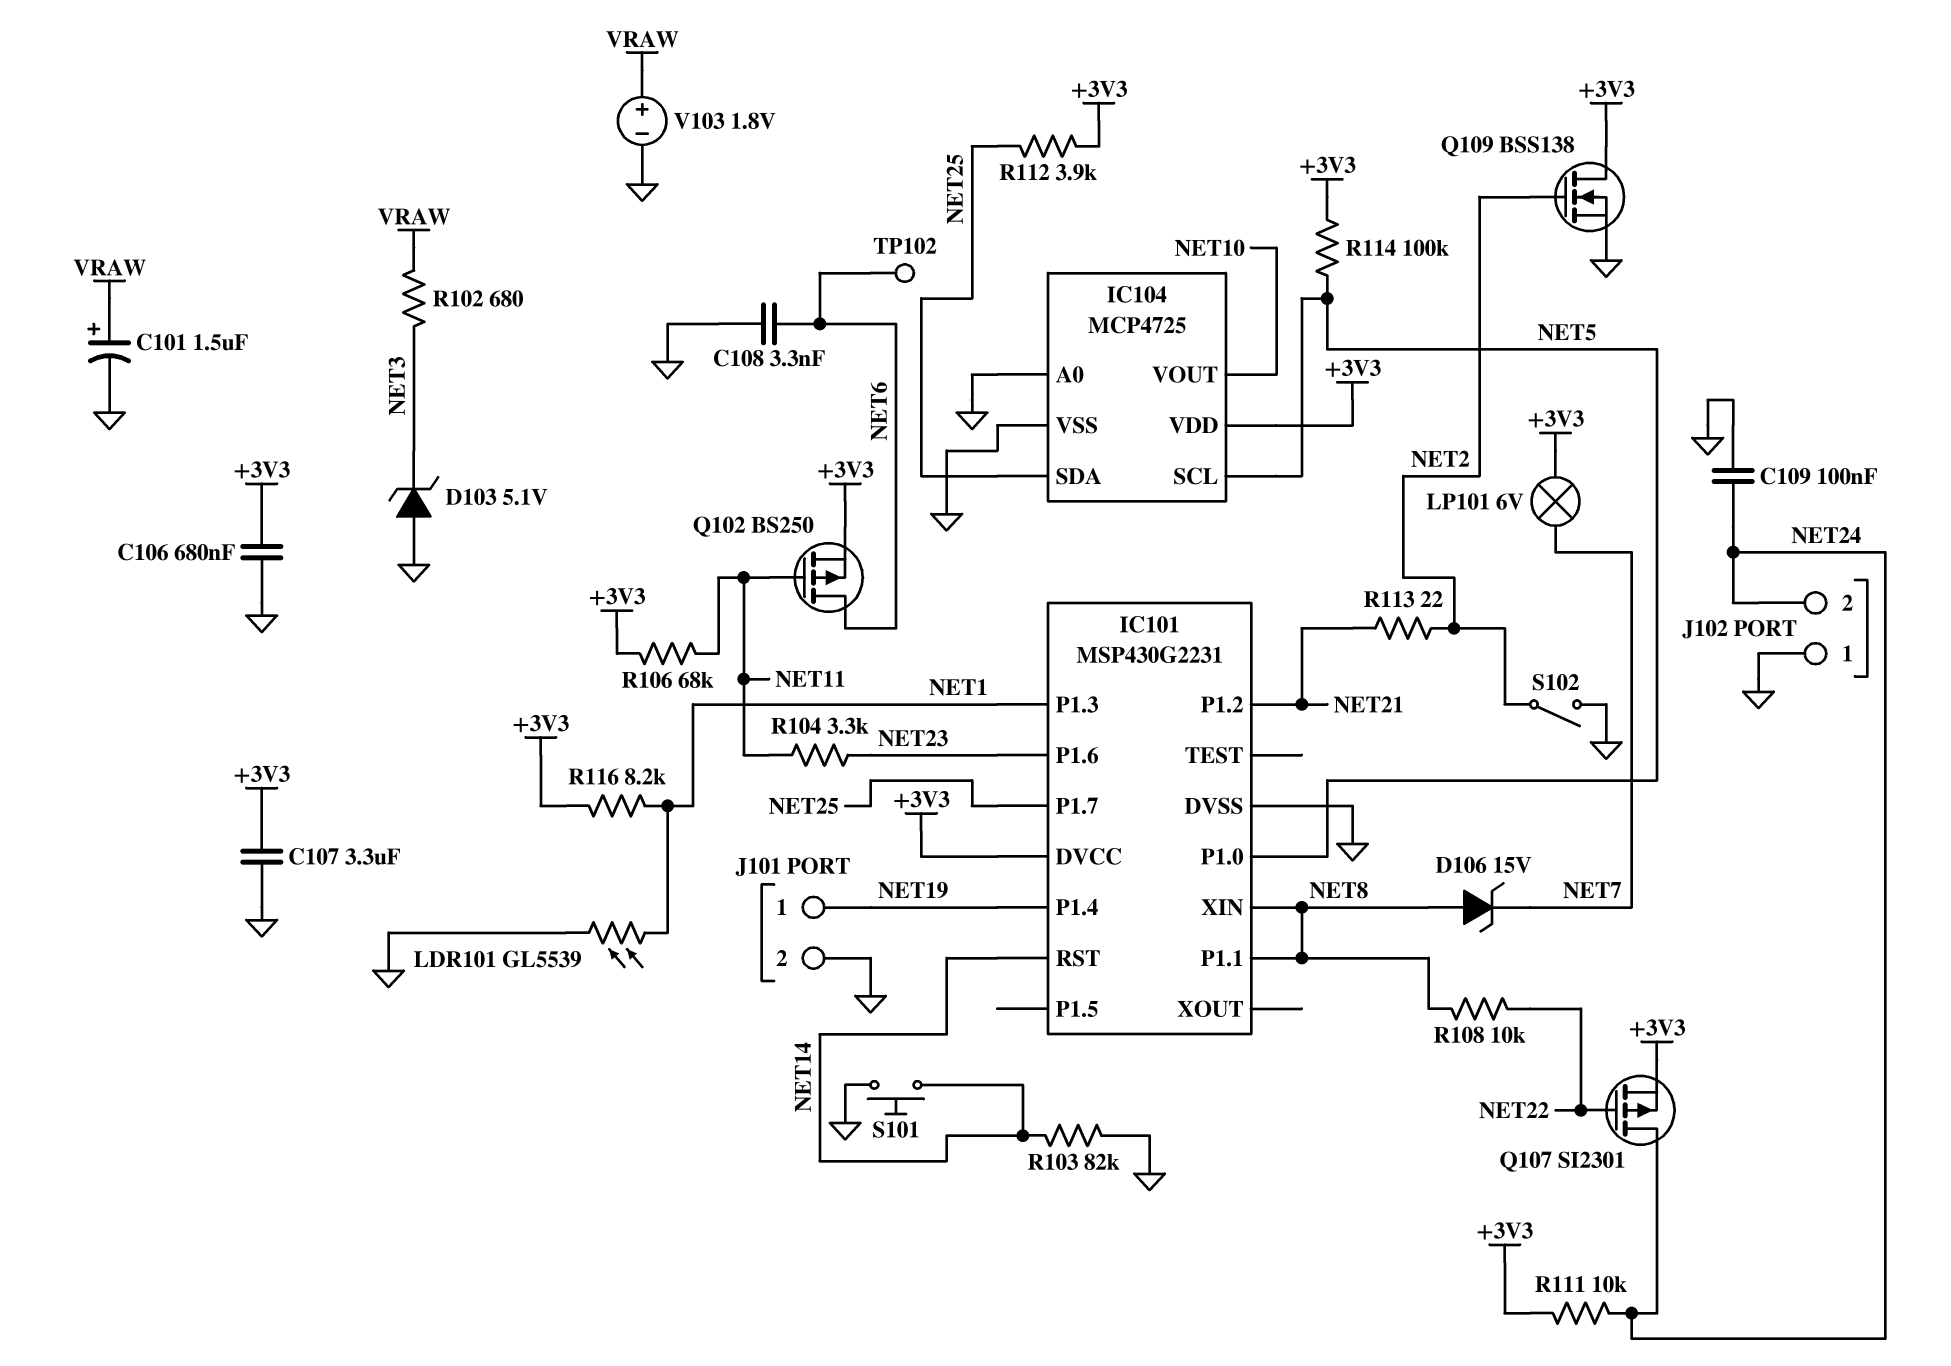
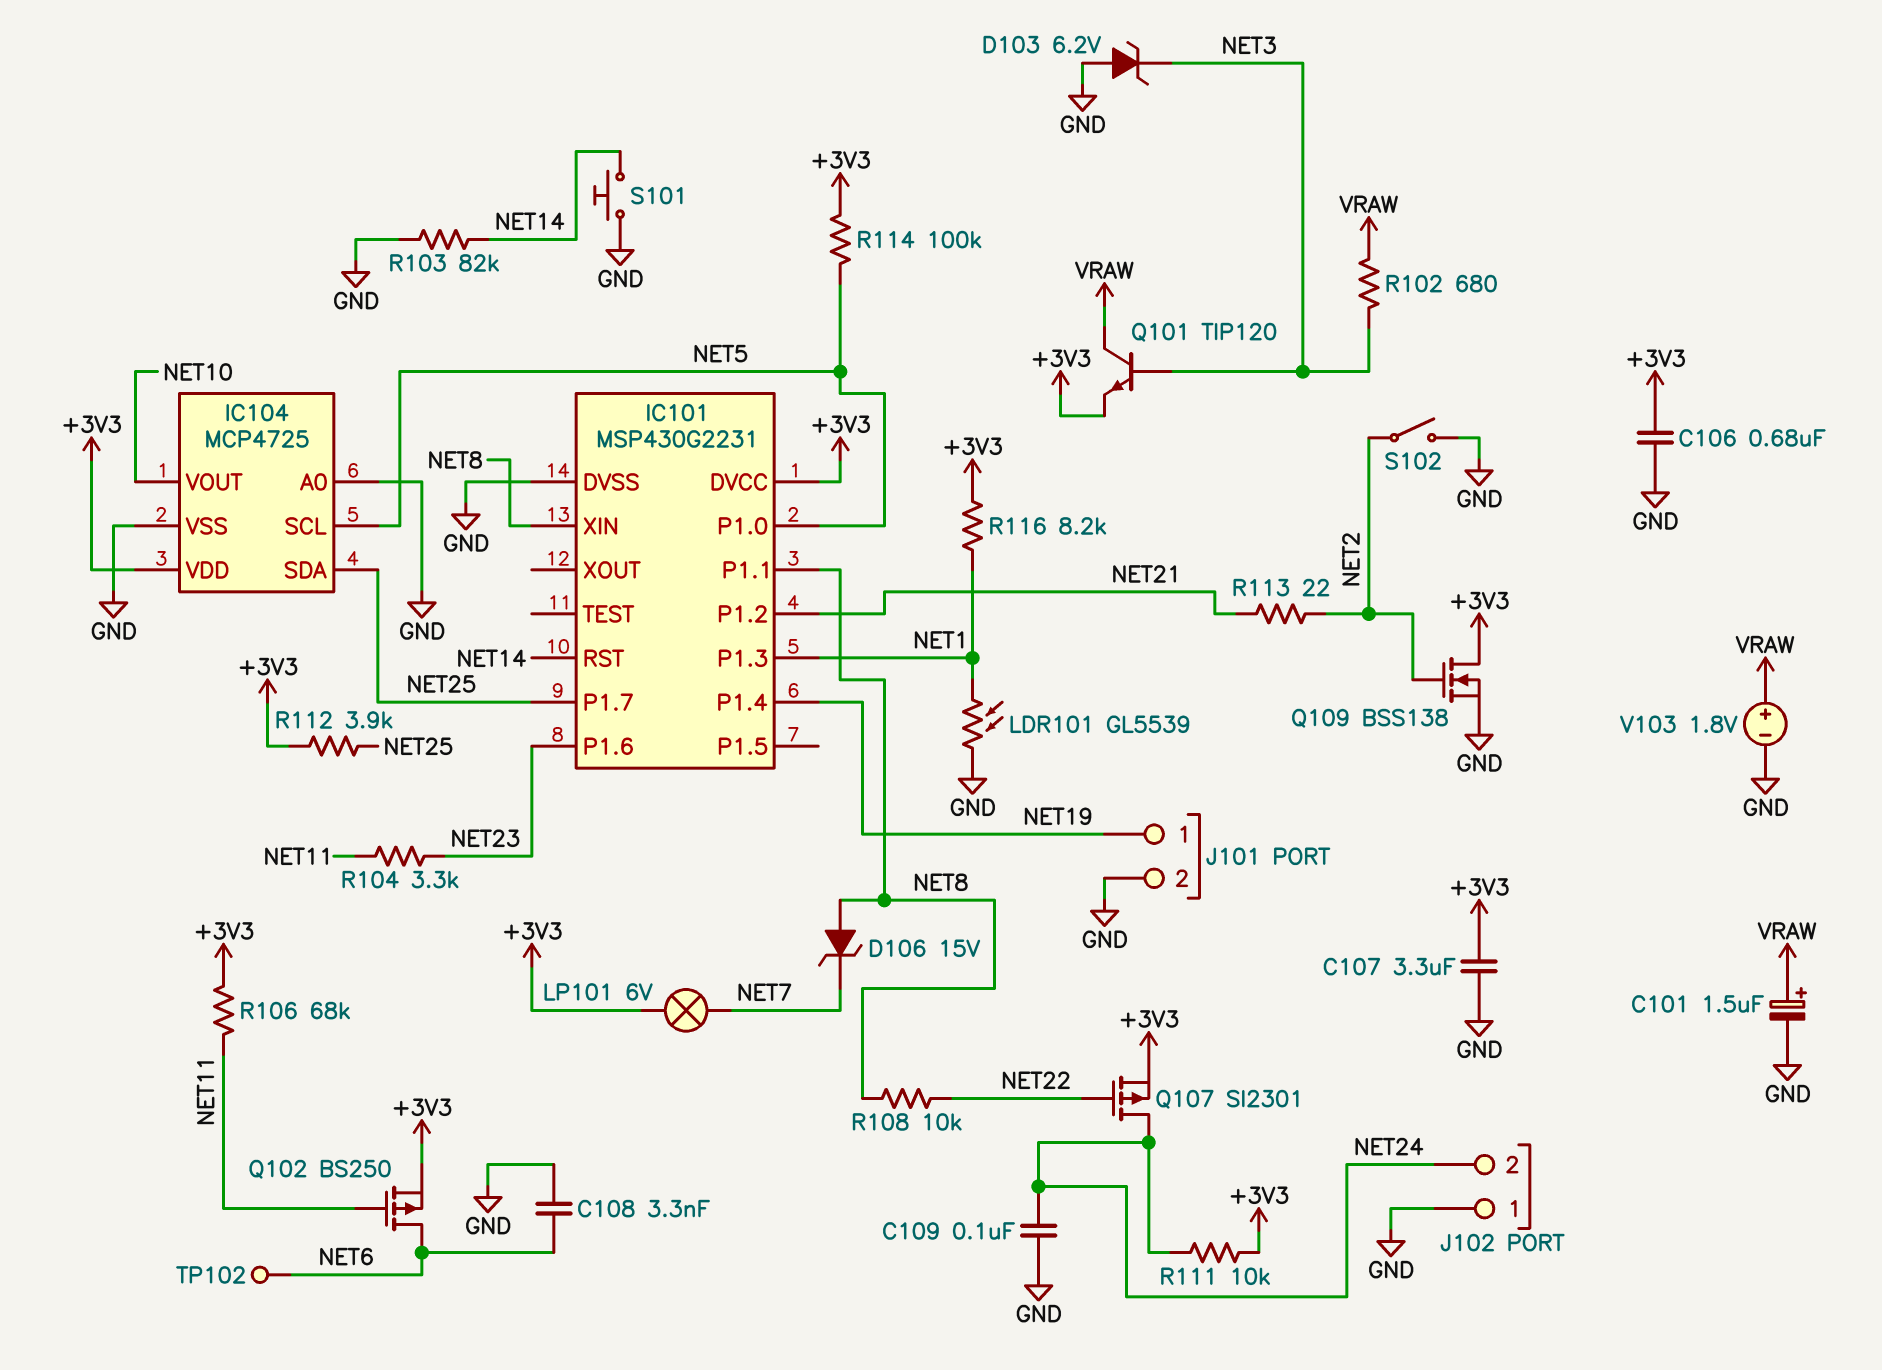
D103: zener 5.1V (A GND, K NET3) -> zener 6.2V (A GND, K NET3)
Q101: none -> NPN TIP120 (B NET3, C VRAW, E +3V3)

